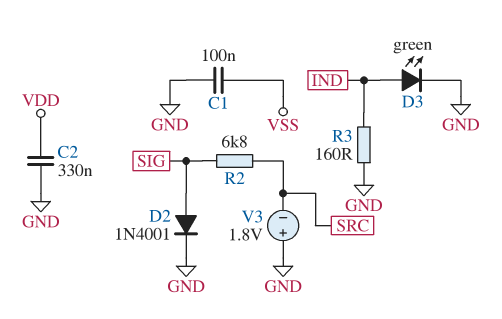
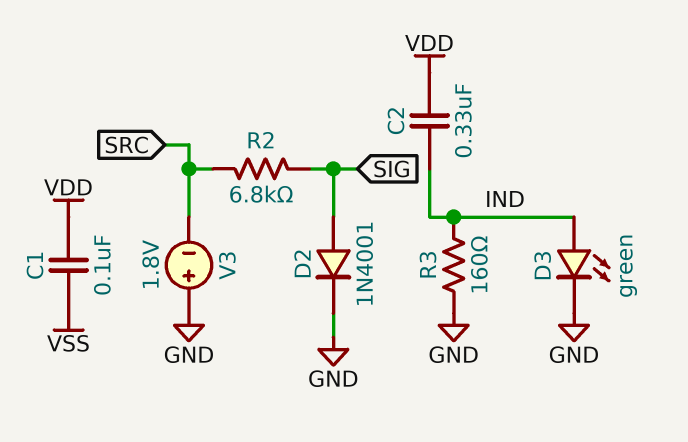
C1: 100nF (GND, VSS) -> 100nF (VDD, VSS)
C2: 330nF (GND, VDD) -> 330nF (IND, VDD)

